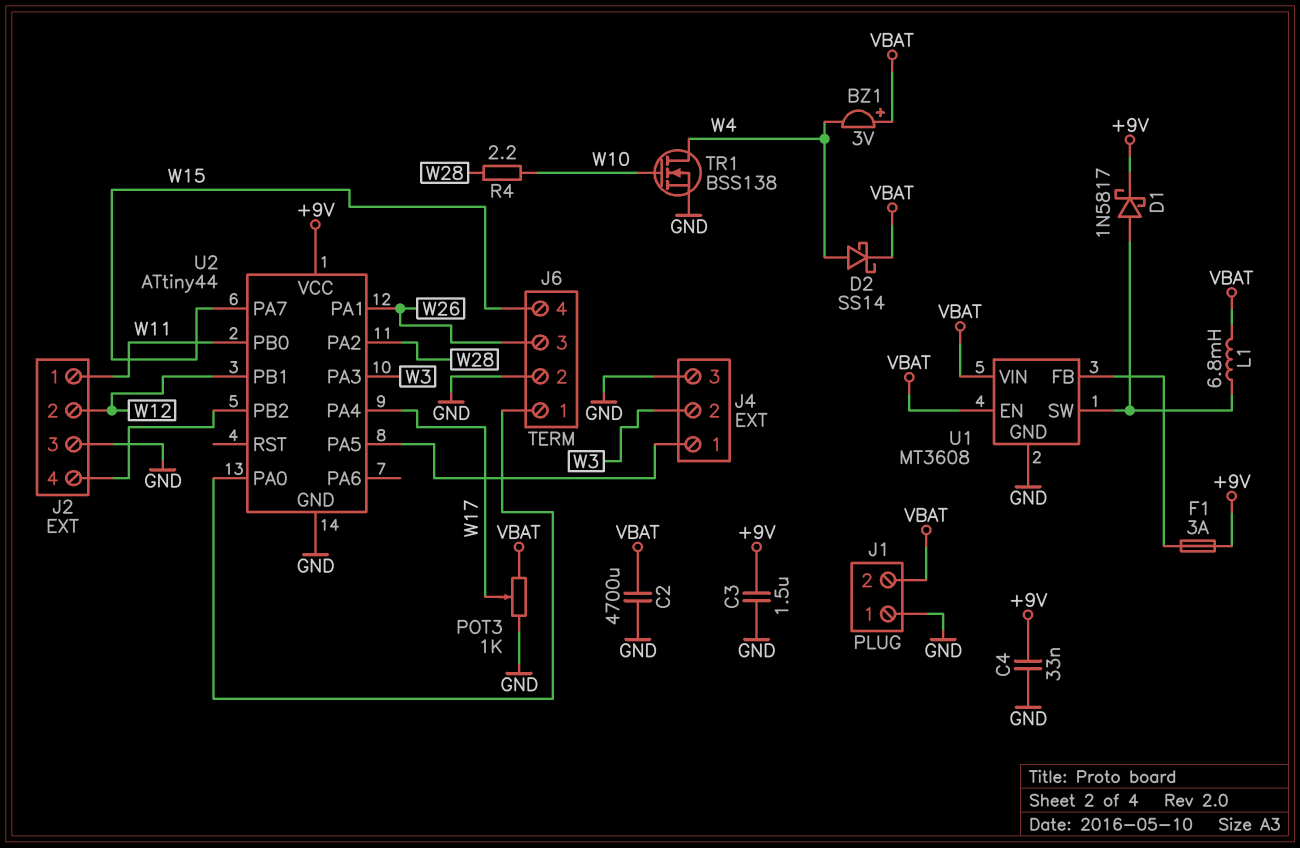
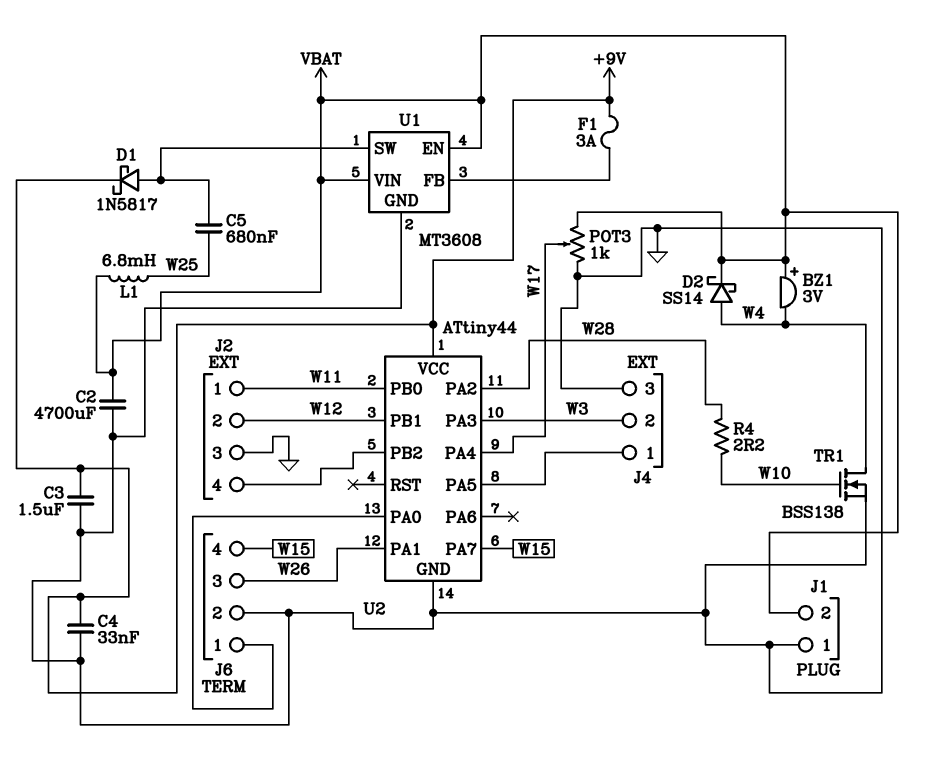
C5: none -> 680nF (U1/SW, W25)
L1: 6.8mH (U1/SW, VBAT) -> 6.8mH (VBAT, W25)

